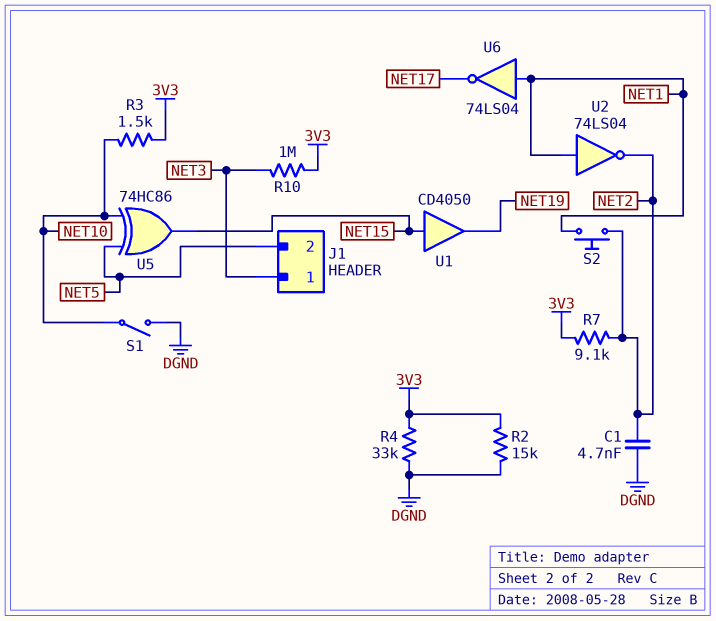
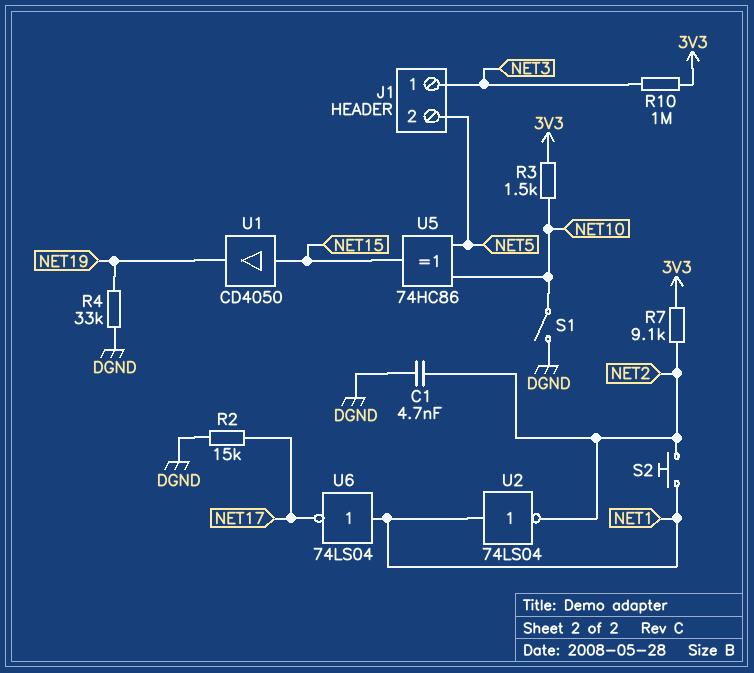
R2: 15k (3V3, DGND) -> 15k (DGND, NET17)
R4: 33k (3V3, DGND) -> 33k (DGND, NET19)

